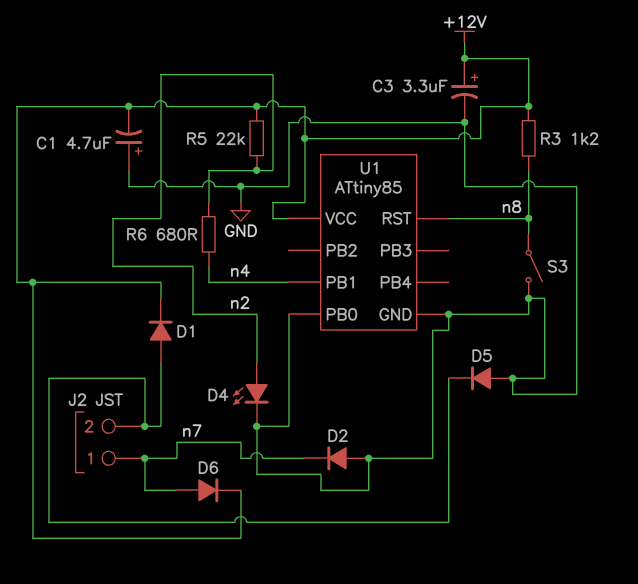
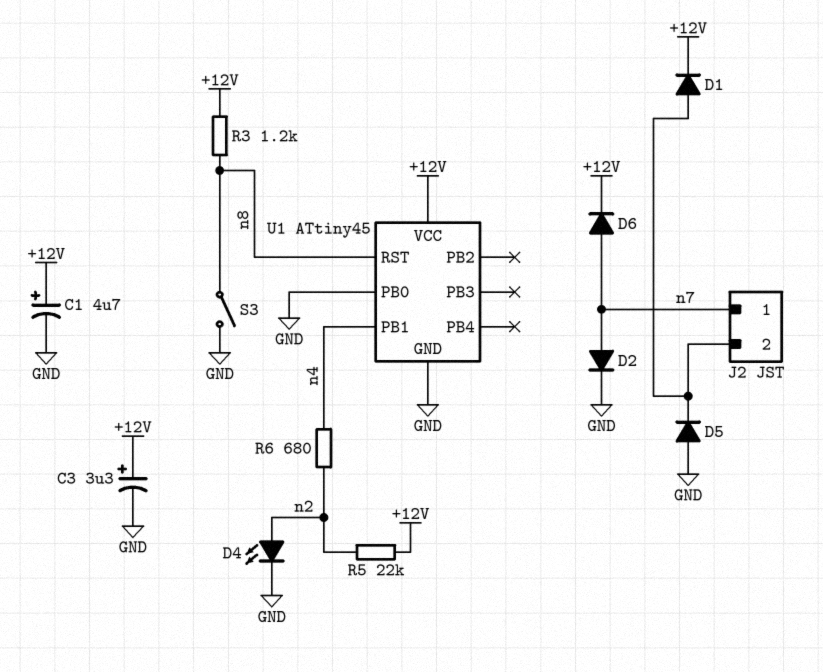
C1: 4.7uF (plus GND, minus +12V) -> 4.7uF (plus +12V, minus GND)
D2: diode (A GND, K n7) -> diode (A n7, K GND)
U1: ATtiny85 -> ATtiny45

